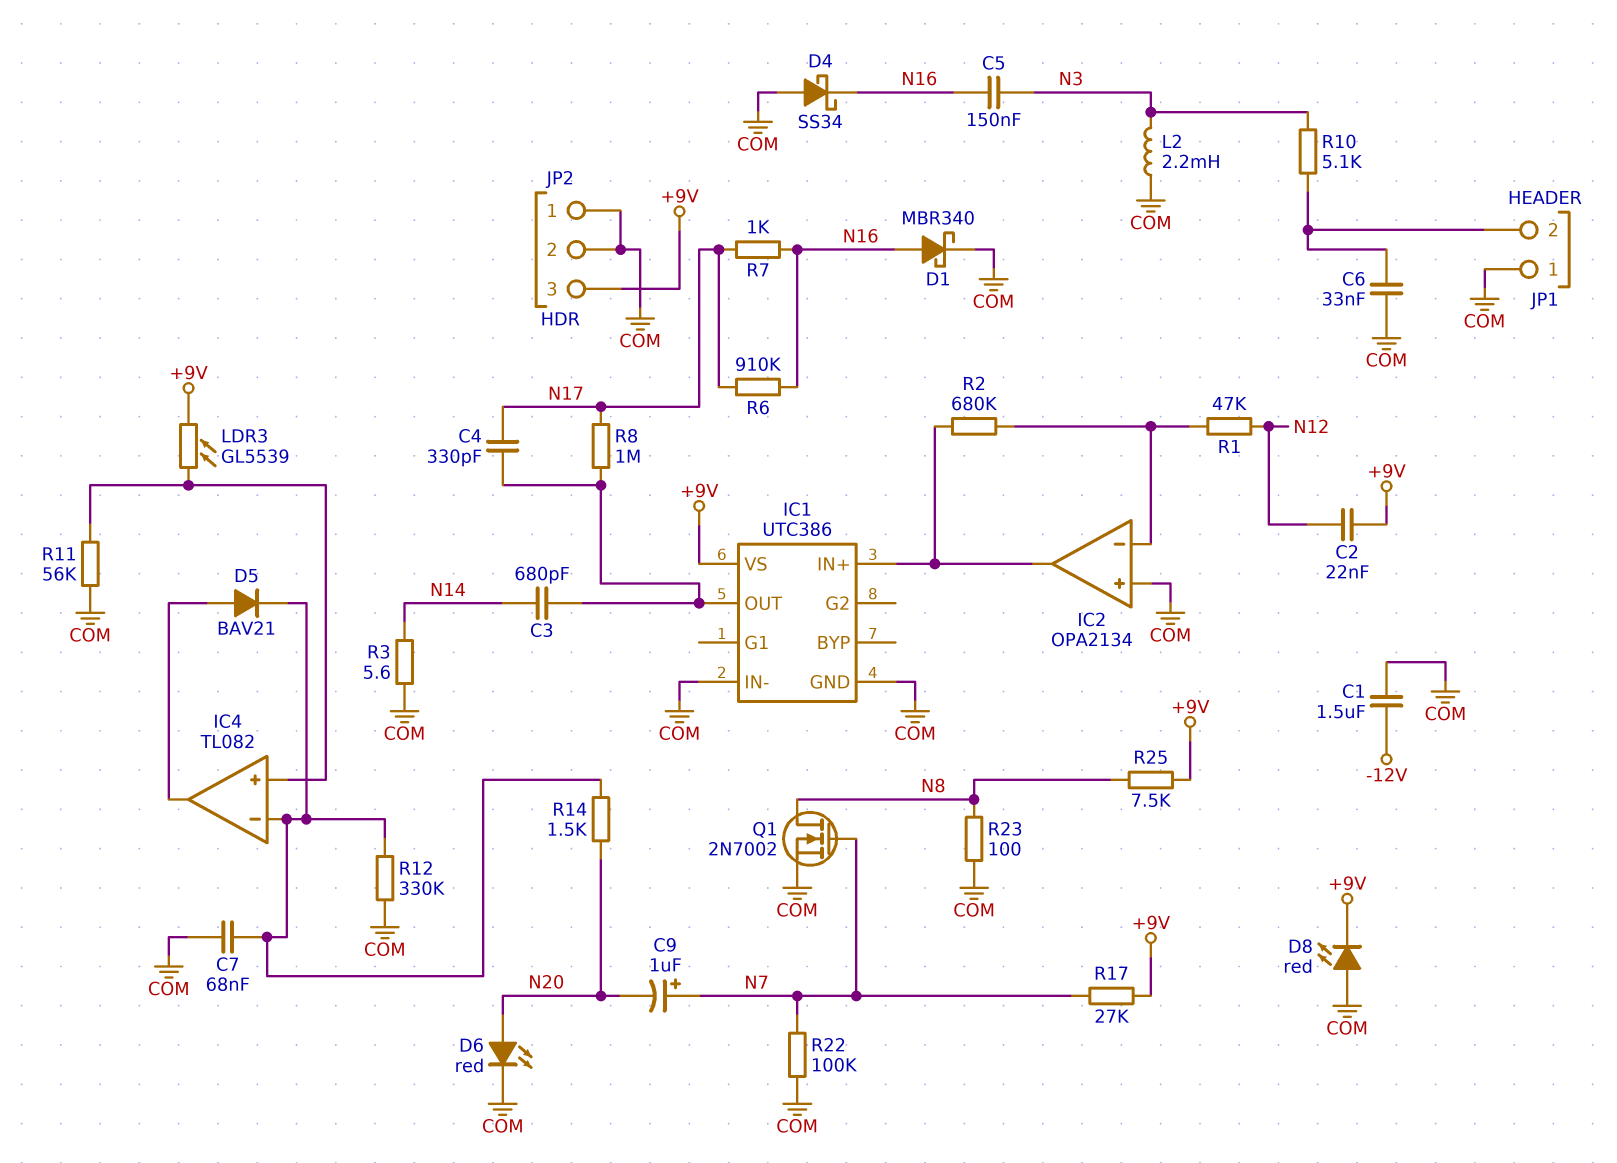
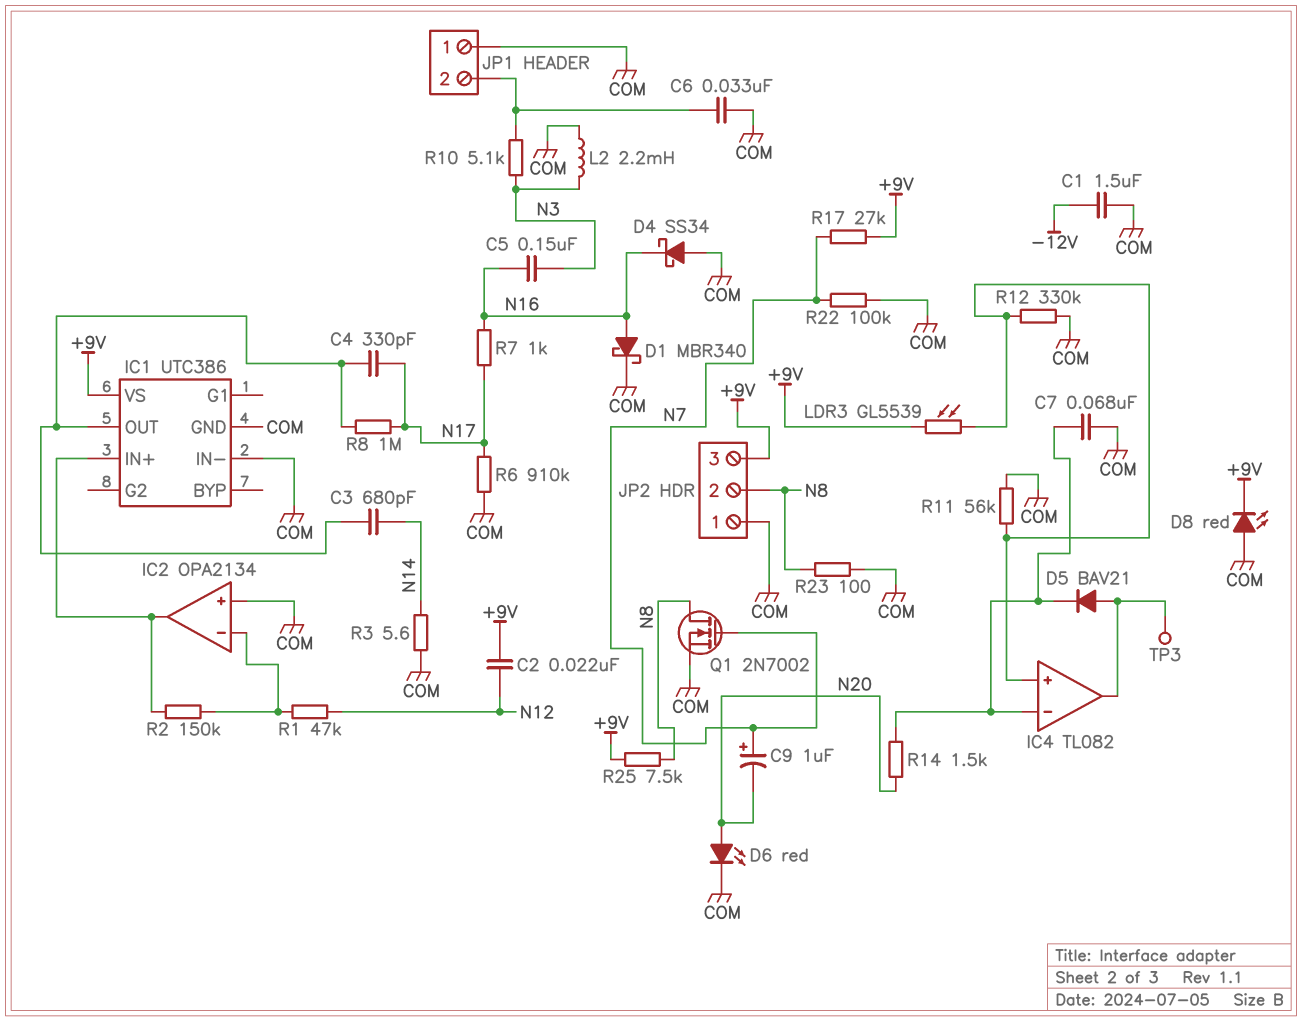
JP2 pin 2: COM -> N8
R2: 680k (IC1/IN+, IC2/in-) -> 150k (IC1/IN+, IC2/in-)
R6: 910k (N16, N17) -> 910k (COM, N17)
R12: 330k (COM, IC4/in-) -> 330k (COM, IC4/in+)
TP3: none -> test point (IC4/out)

